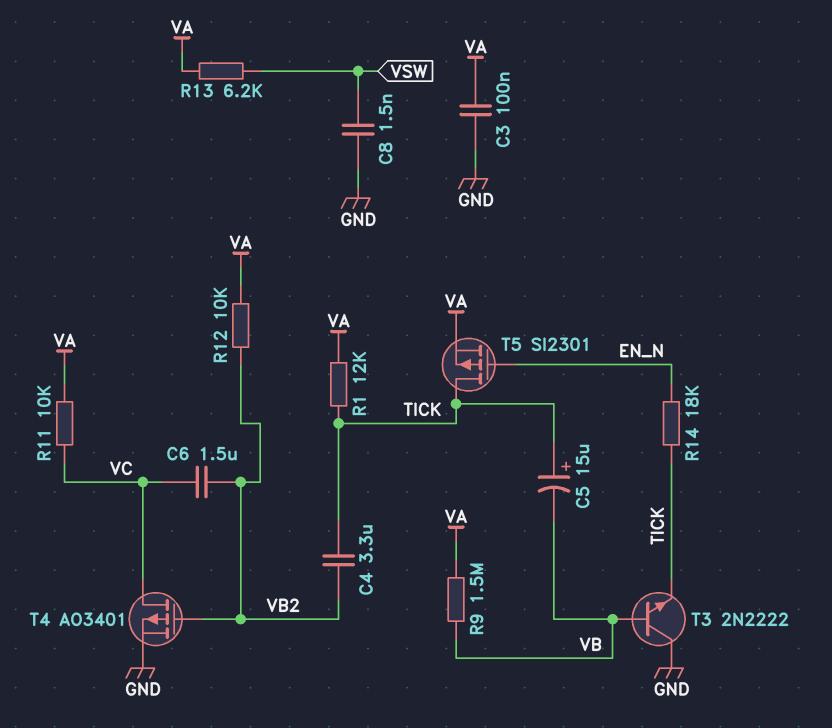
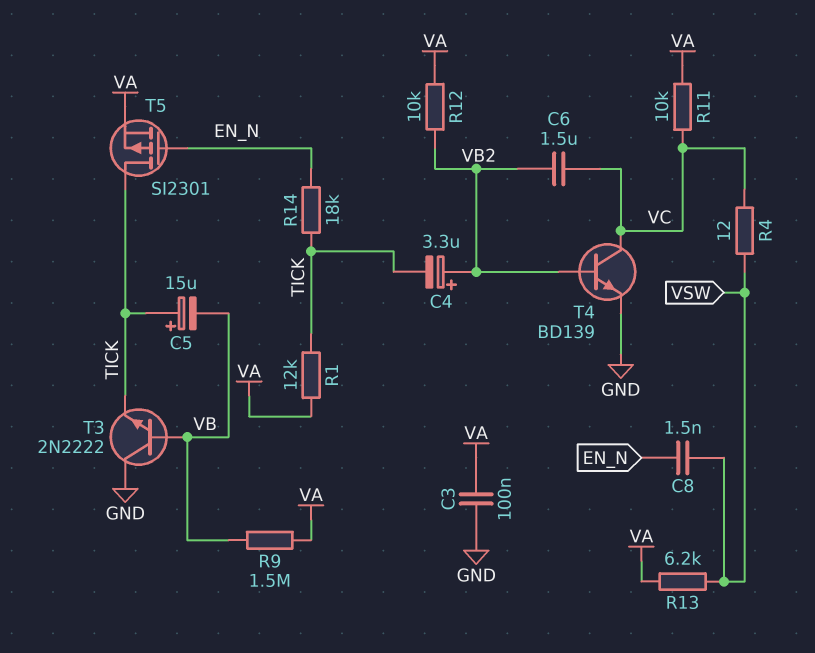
C4: 3.3uF (TICK, VB2) -> 3.3uF (plus VB2, minus TICK)
C8: 1.5nF (GND, VSW) -> 1.5nF (EN_N, VSW)
R4: none -> 12 (VC, VSW)
T4: PMOS AO3401 (G VB2, D VC, S GND) -> NPN BD139 (B VB2, C VC, E GND)

